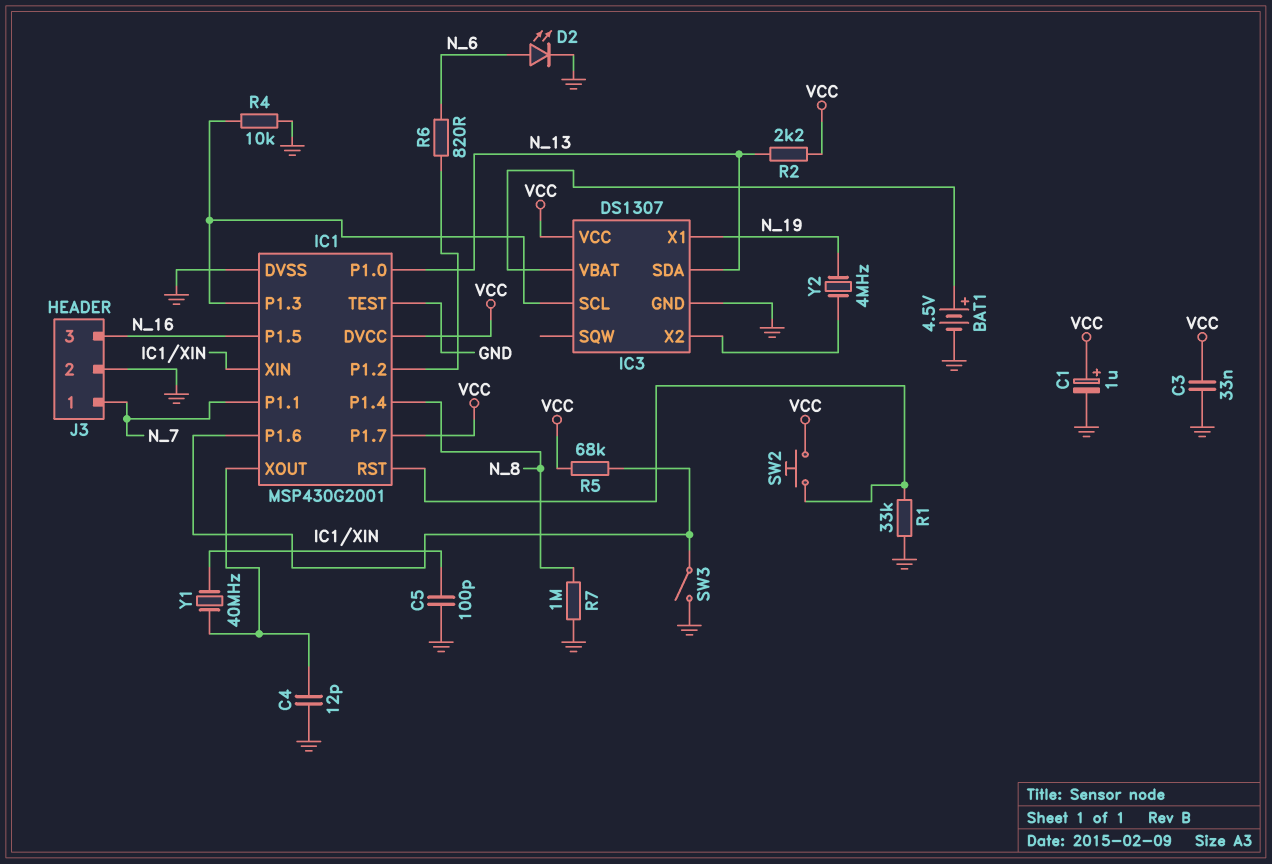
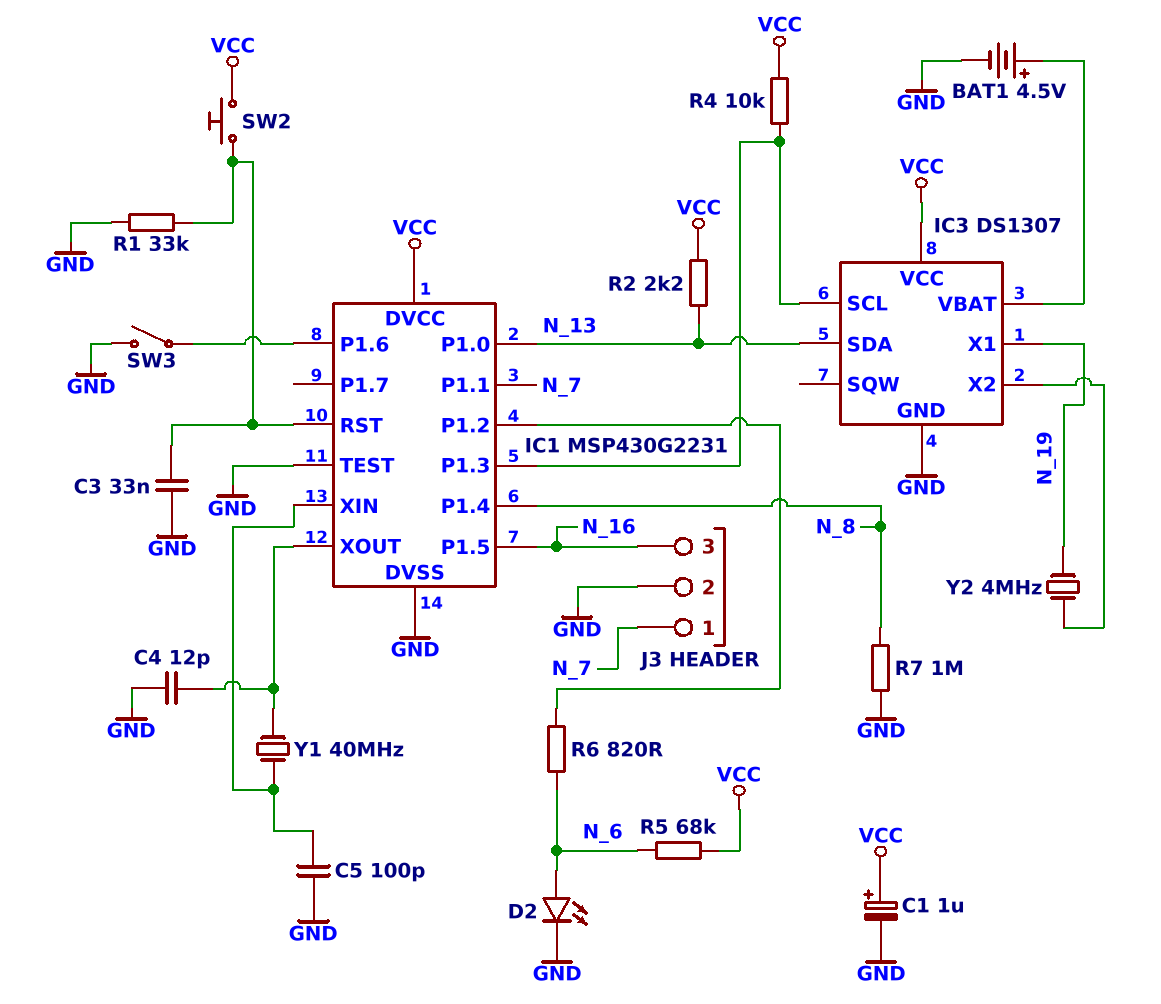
C3: 33nF (GND, VCC) -> 33nF (GND, IC1/RST)
IC1: MSP430G2001 -> MSP430G2231
IC1 pin P1.7: VCC -> none
R4: 10k (GND, IC1/P1.3) -> 10k (IC1/P1.3, VCC)
R5: 68k (IC1/P1.6, VCC) -> 68k (N_6, VCC)

